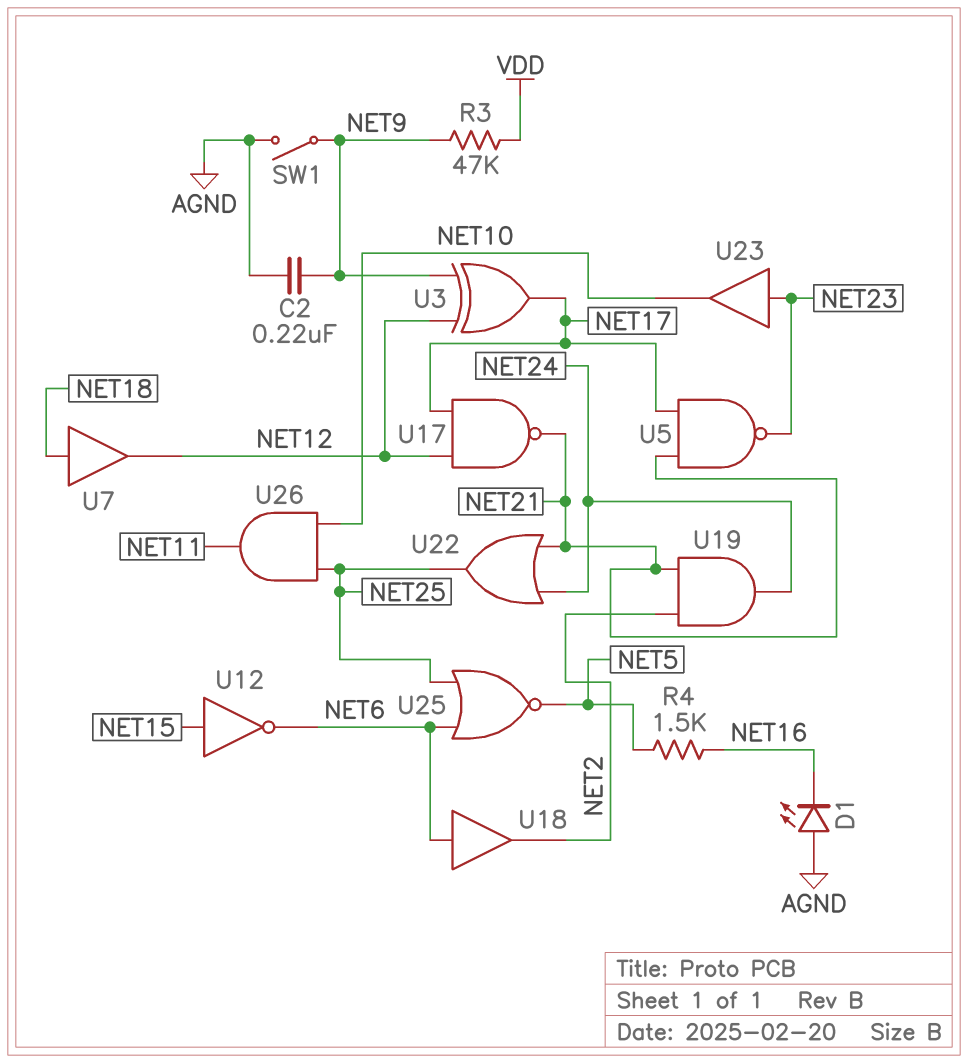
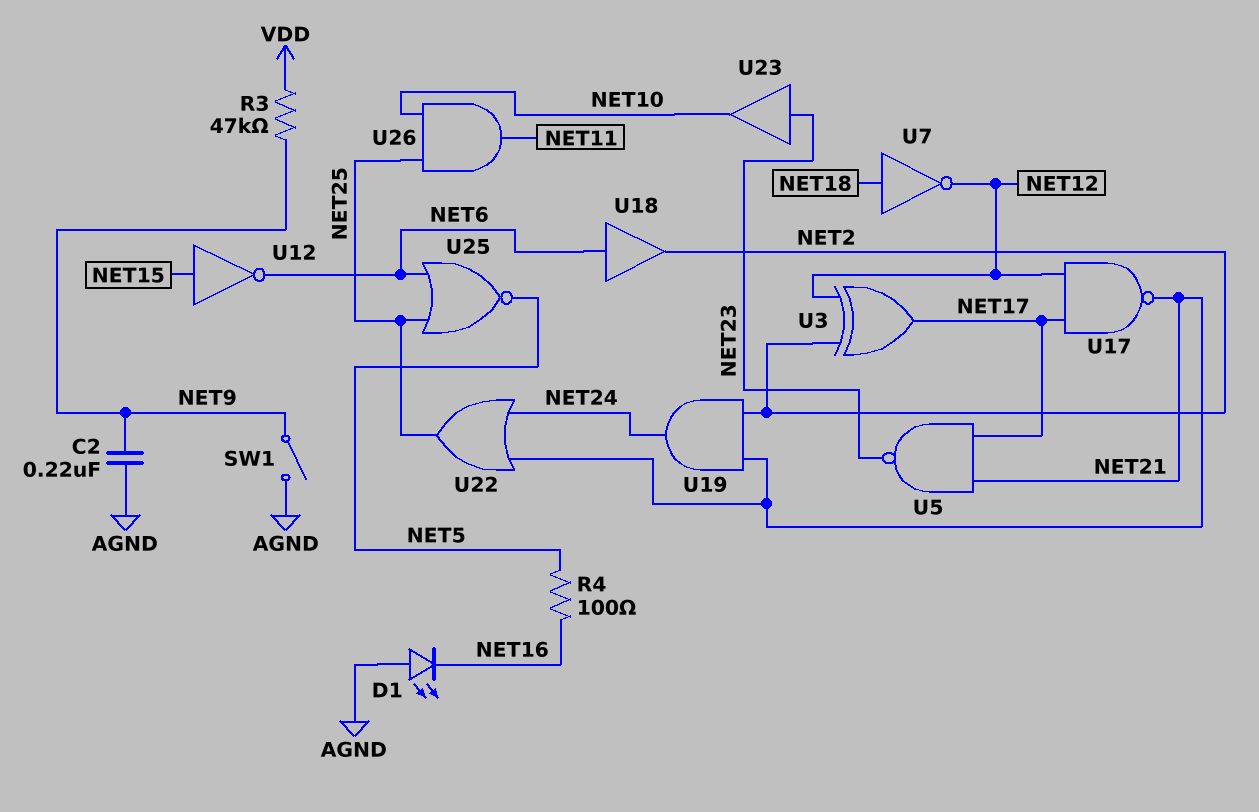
R4: 1.5k (NET5, NET16) -> 100 (NET5, NET16)
U3: XOR (in NET9, in NET12, out NET17) -> XOR (in NET2, in NET12, out NET17)
U7: buffer (in NET18, out NET12) -> NOT (in NET18, out NET12)

